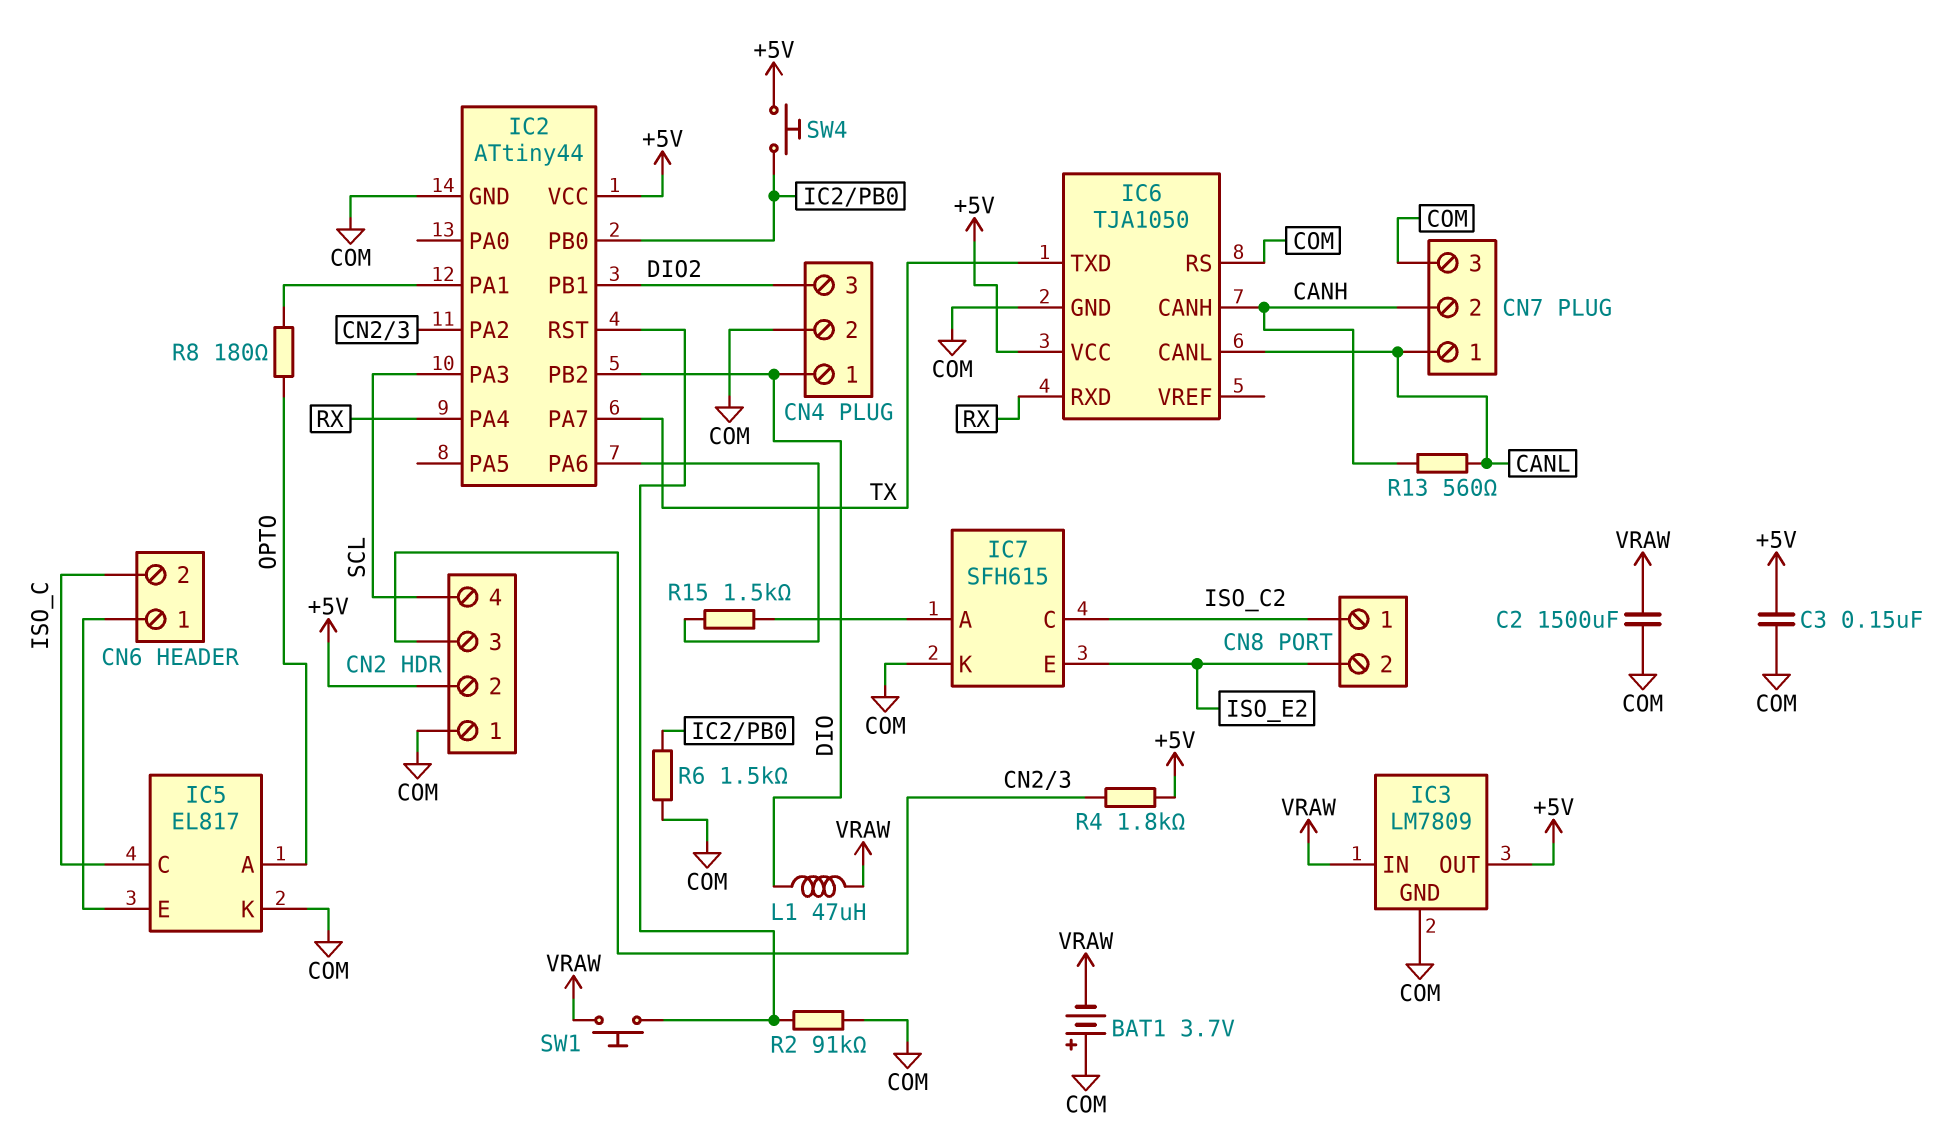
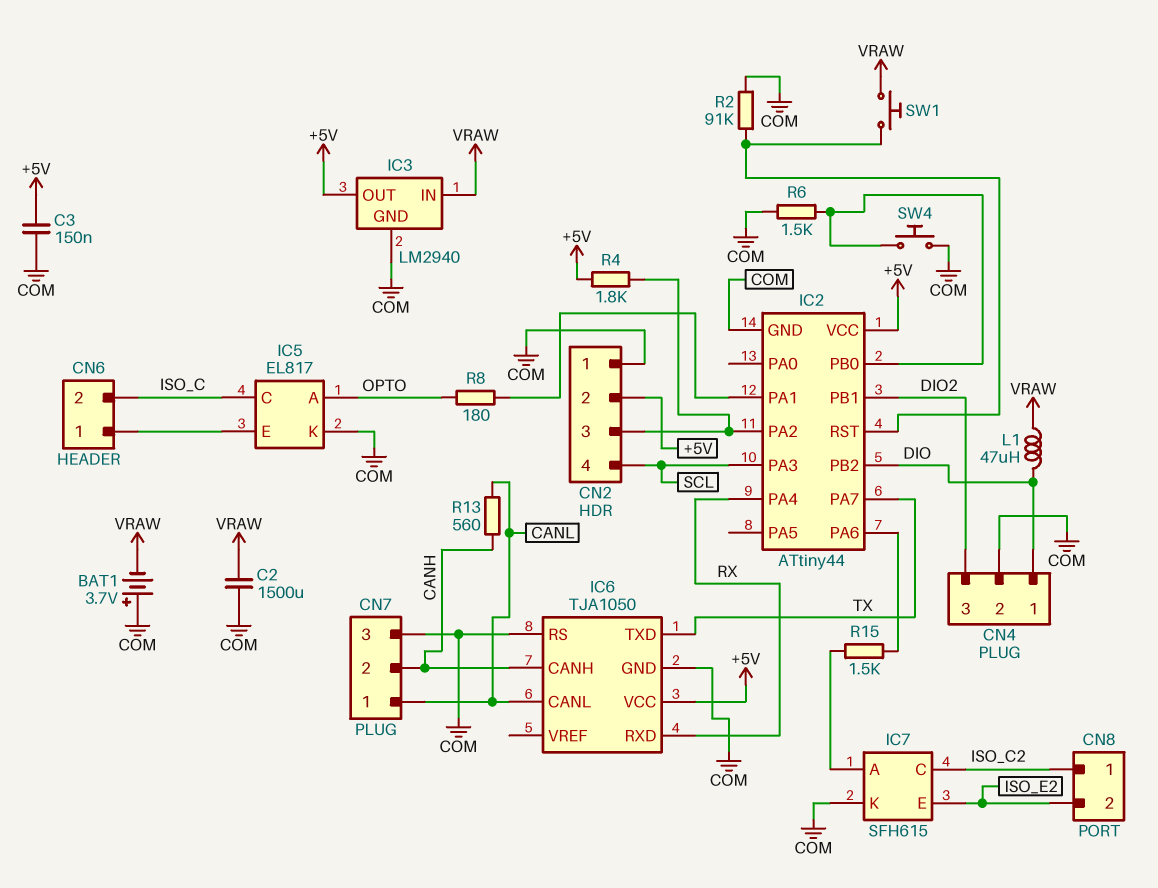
IC3: LM7809 -> LM2940
SW4: button (+5V, IC2/PB0) -> button (COM, IC2/PB0)

